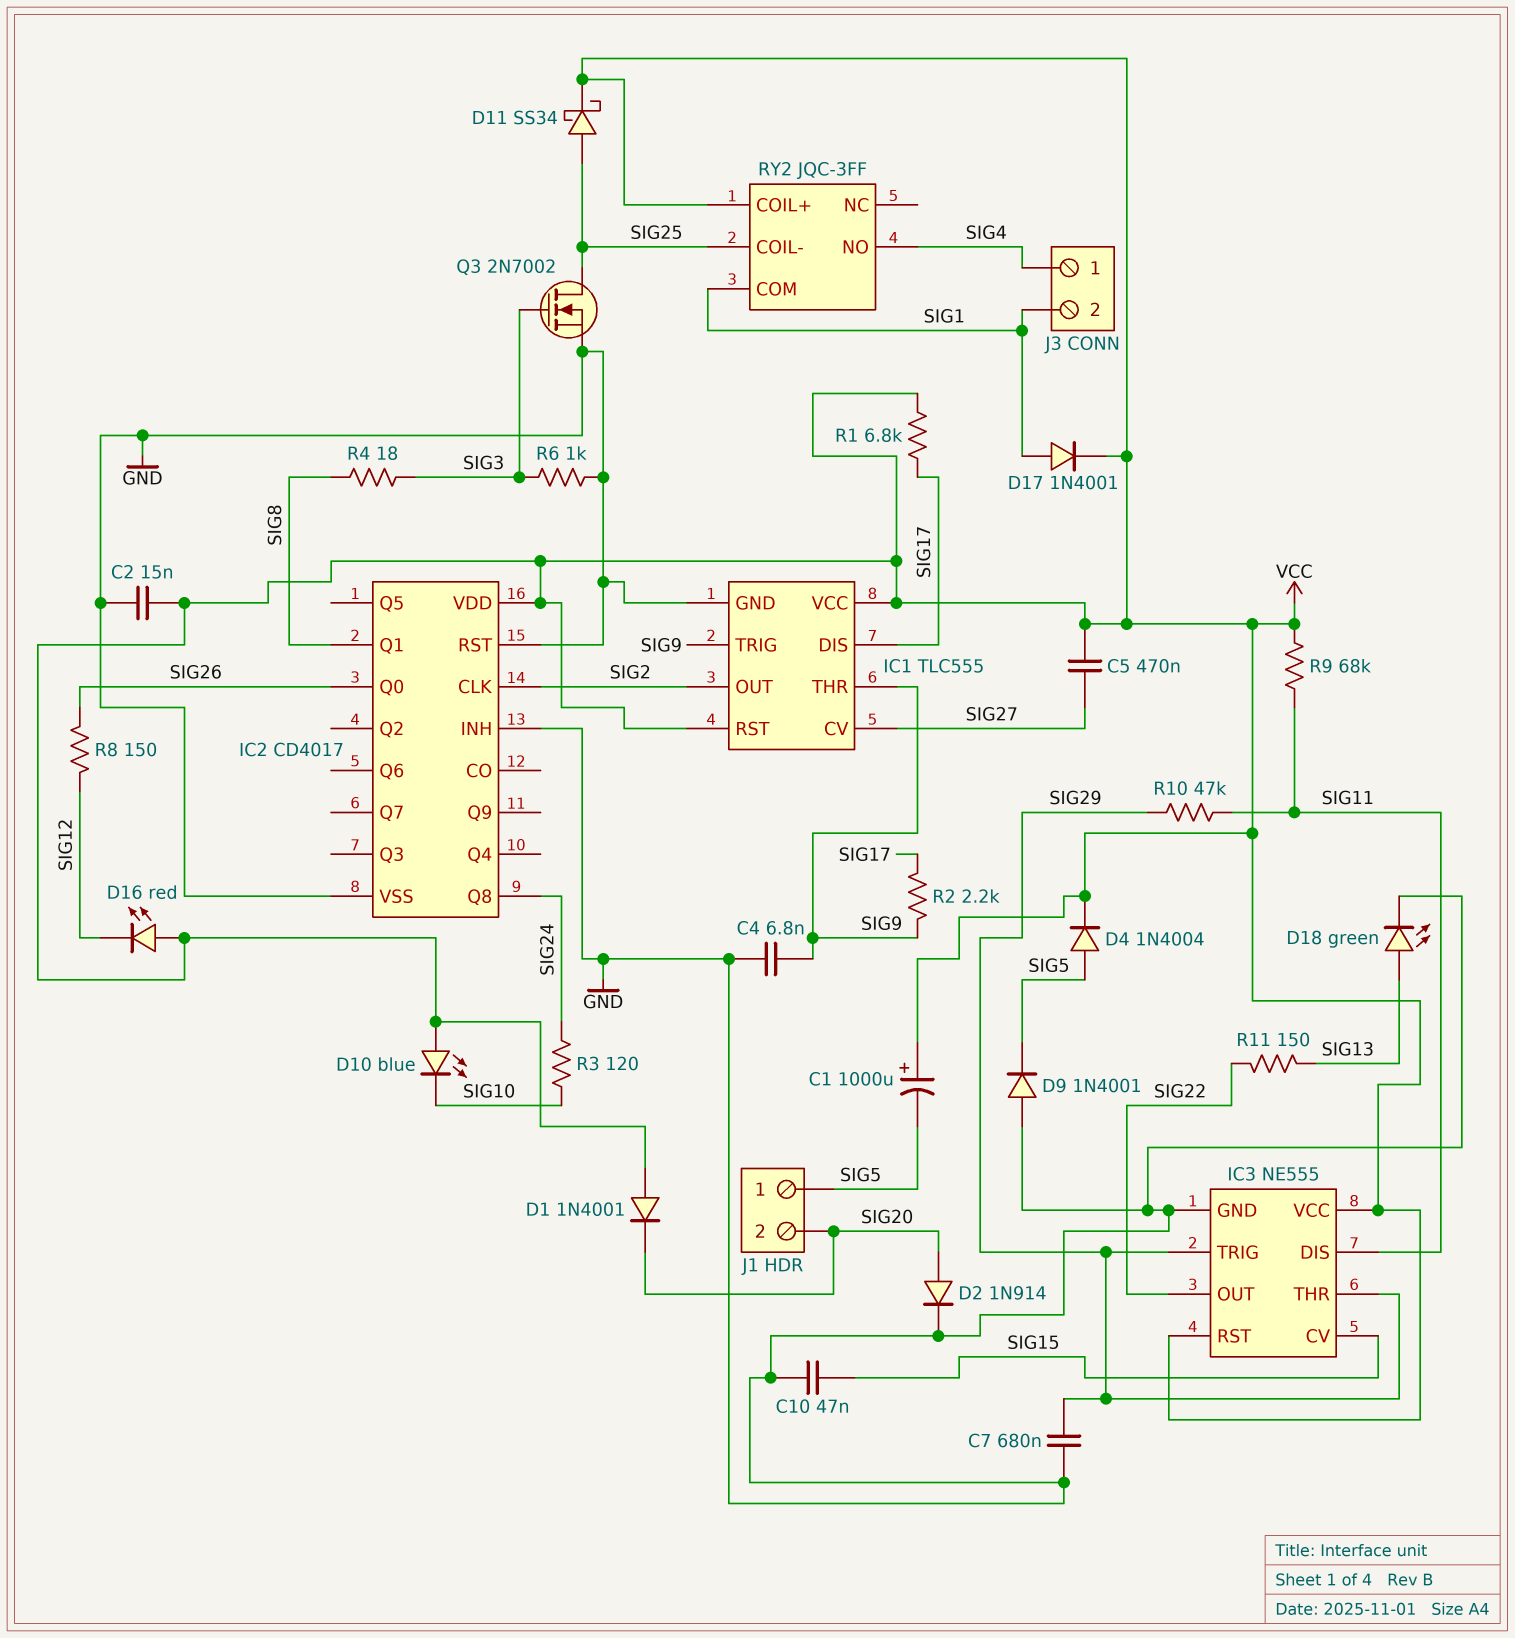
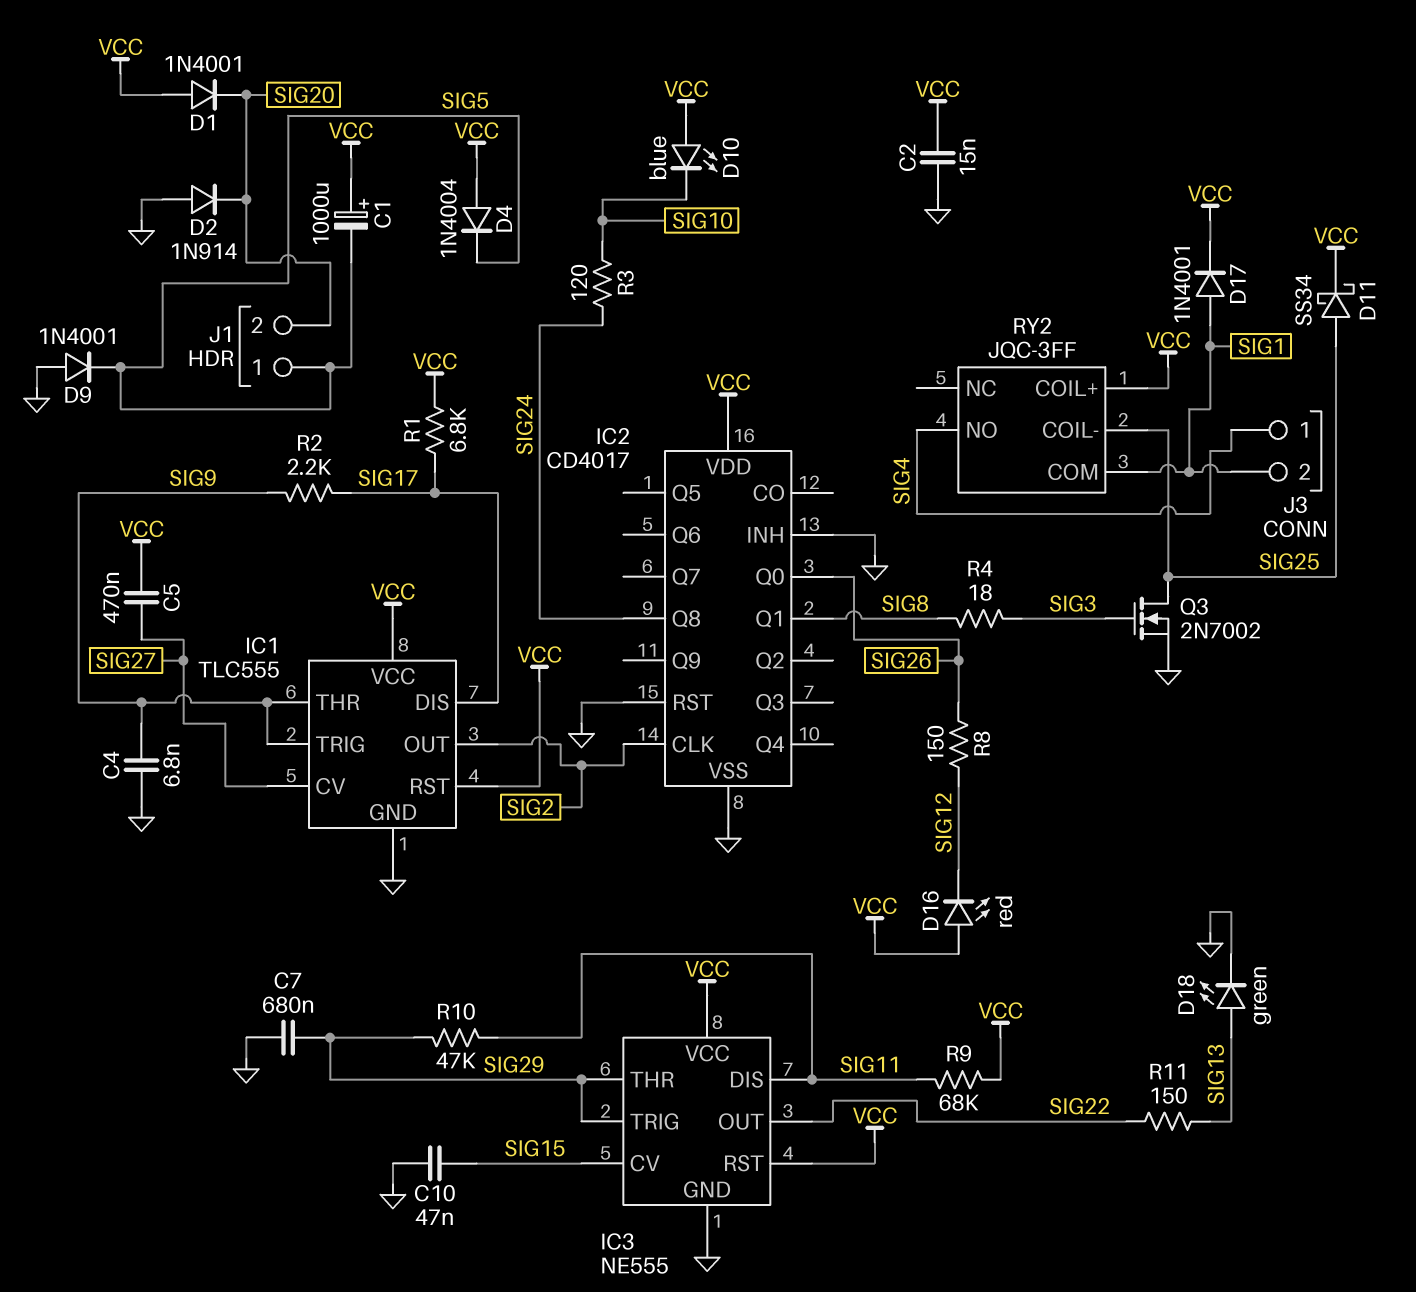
D2: diode 1N914 (A SIG20, K GND) -> diode 1N914 (A GND, K SIG20)
D4: diode 1N4004 (A SIG5, K VCC) -> diode 1N4004 (A VCC, K SIG5)
R6: 1k (GND, SIG3) -> none

